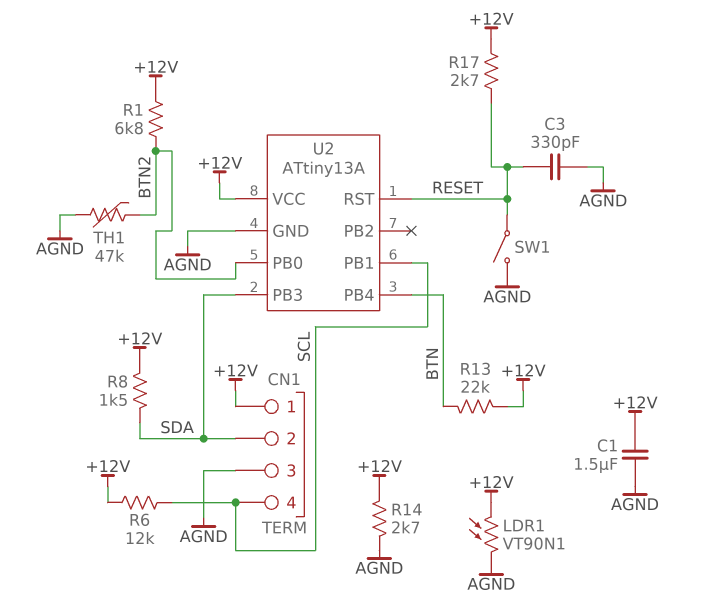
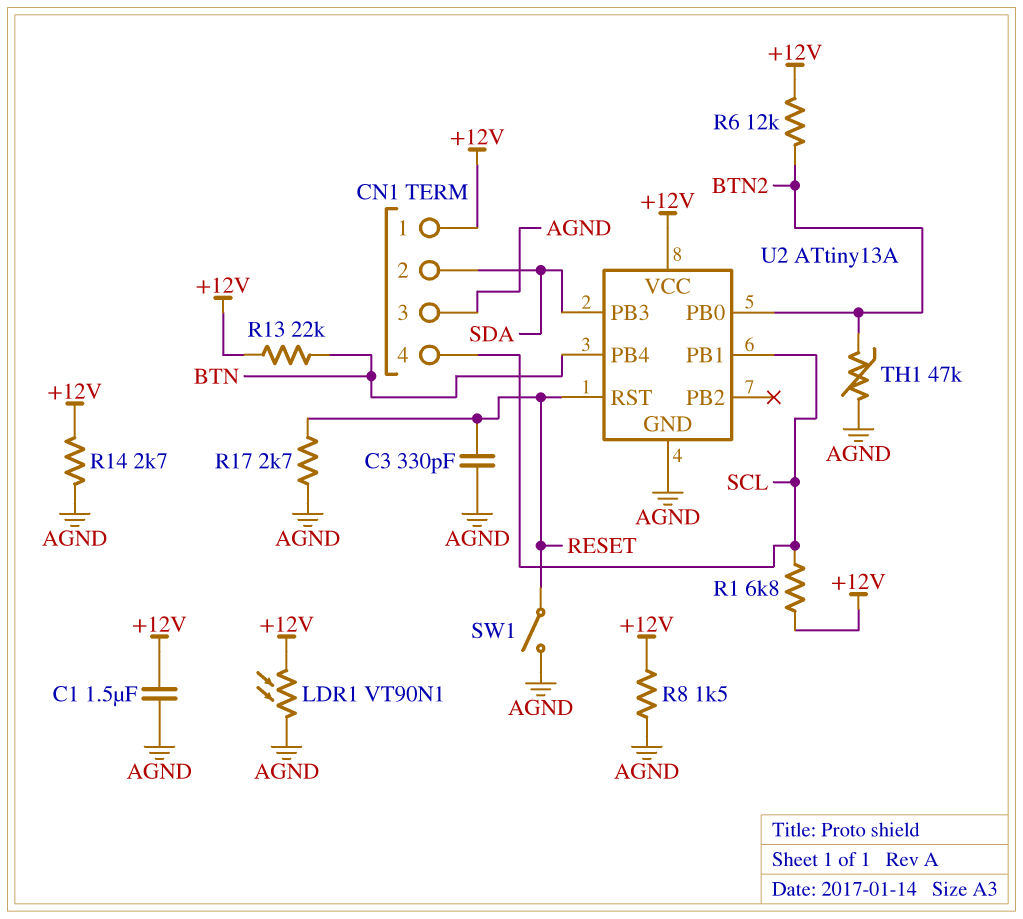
R1: 6.8k (+12V, BTN2) -> 6.8k (+12V, SCL)
R6: 12k (+12V, SCL) -> 12k (+12V, BTN2)
R8: 1.5k (+12V, SDA) -> 1.5k (+12V, AGND)
R17: 2.7k (+12V, RESET) -> 2.7k (AGND, RESET)

